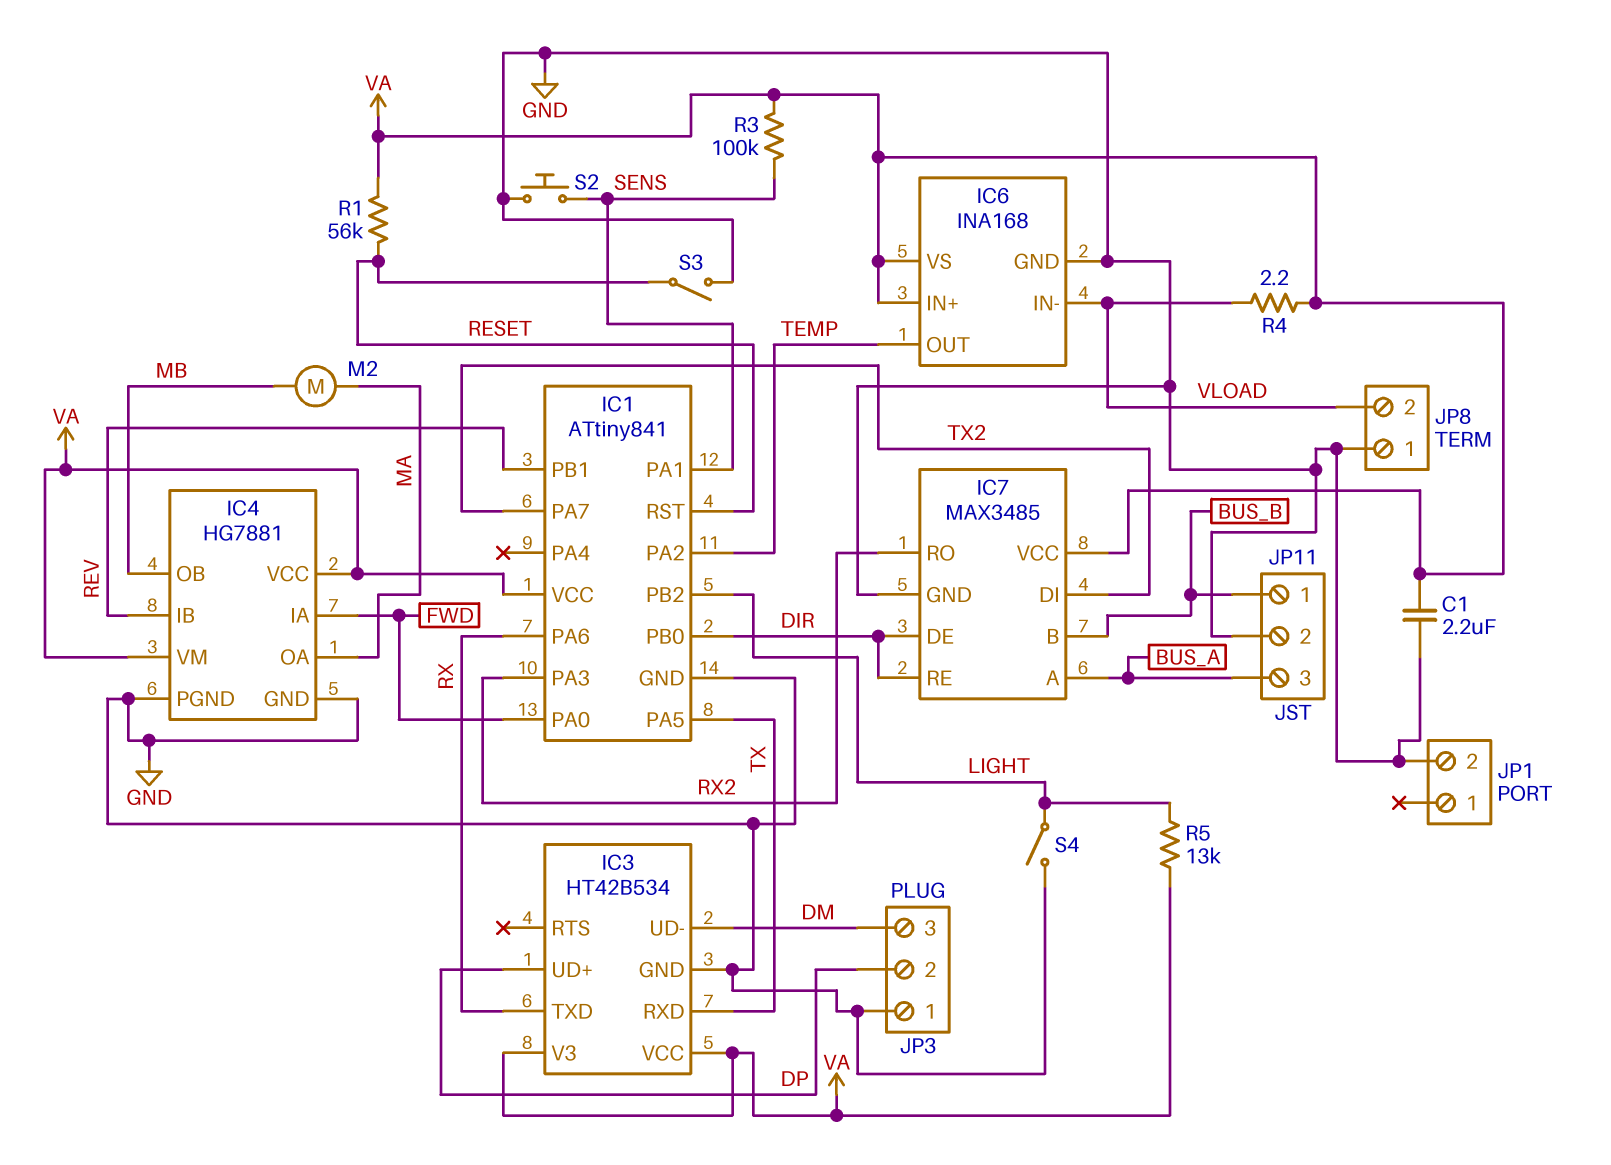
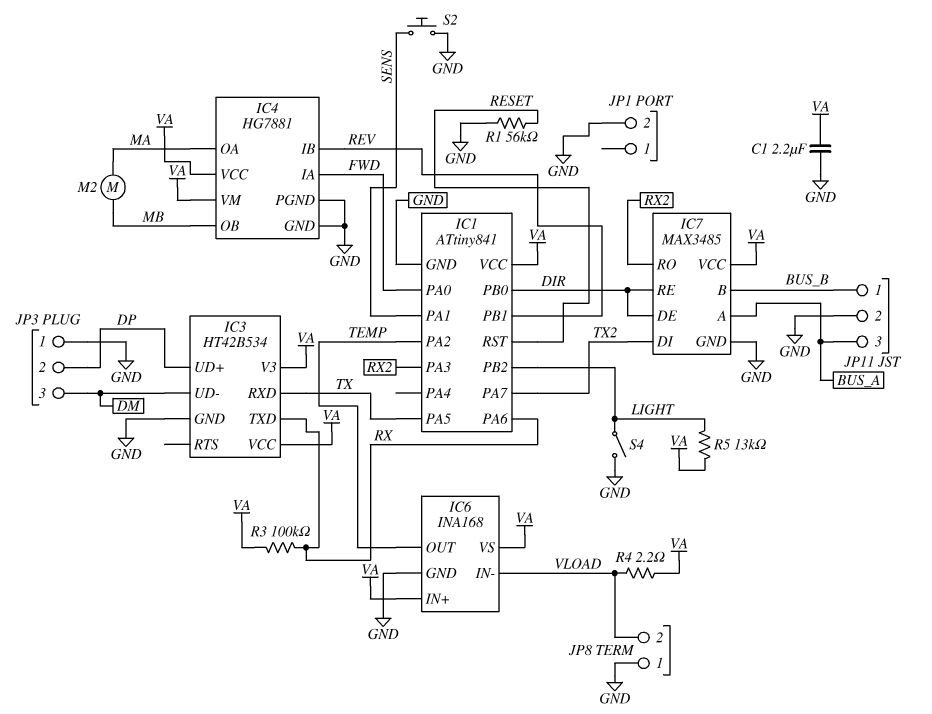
R1: 56k (RESET, VA) -> 56k (GND, RESET)
R3: 100k (SENS, VA) -> 100k (RX, VA)
S3: switch (GND, RESET) -> none

